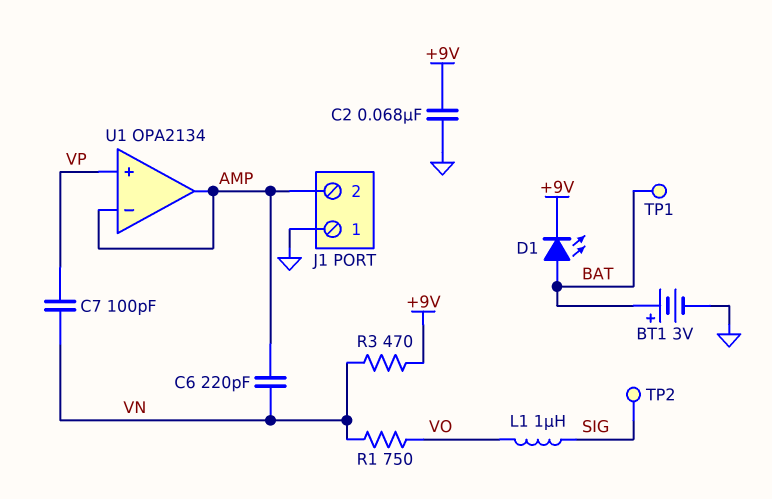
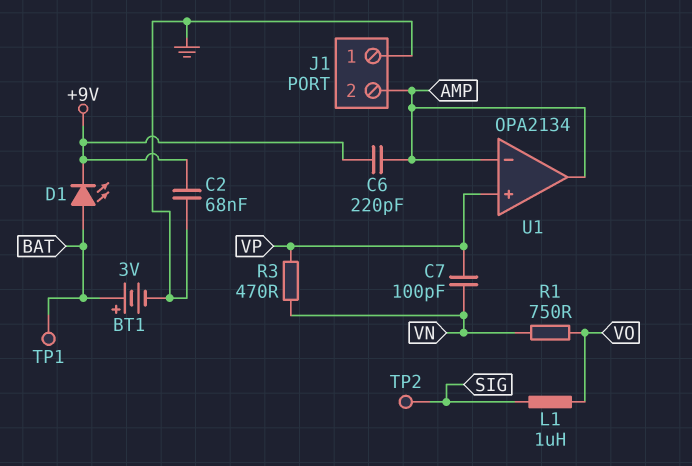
C6: 220pF (AMP, VN) -> 220pF (+9V, AMP)
R3: 470 (+9V, VN) -> 470 (VN, VP)

